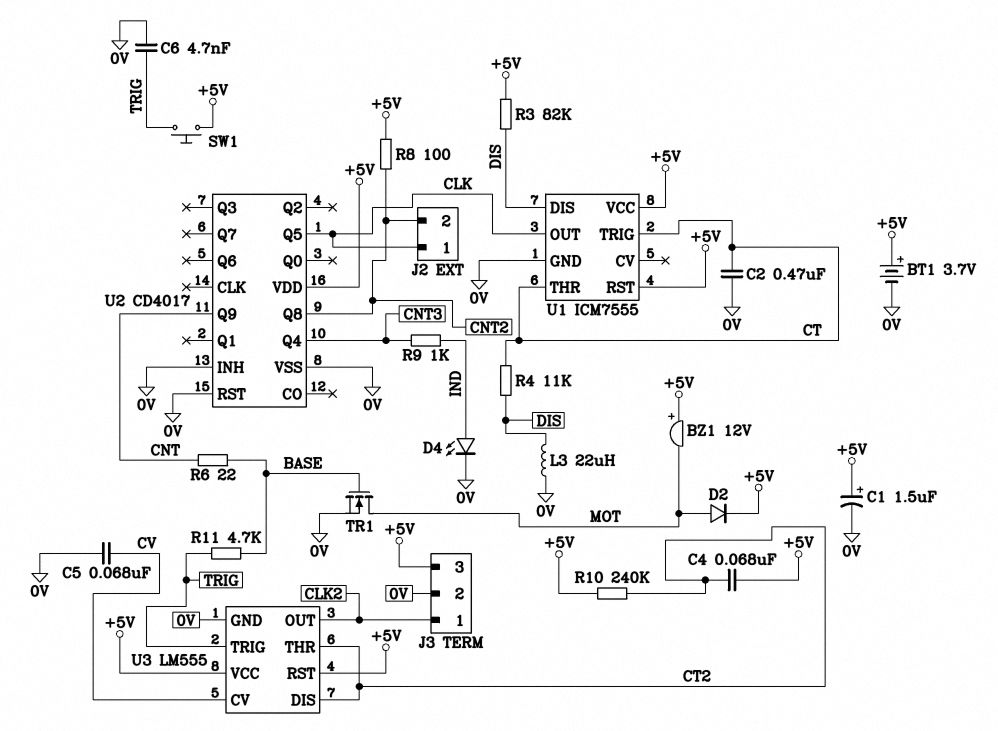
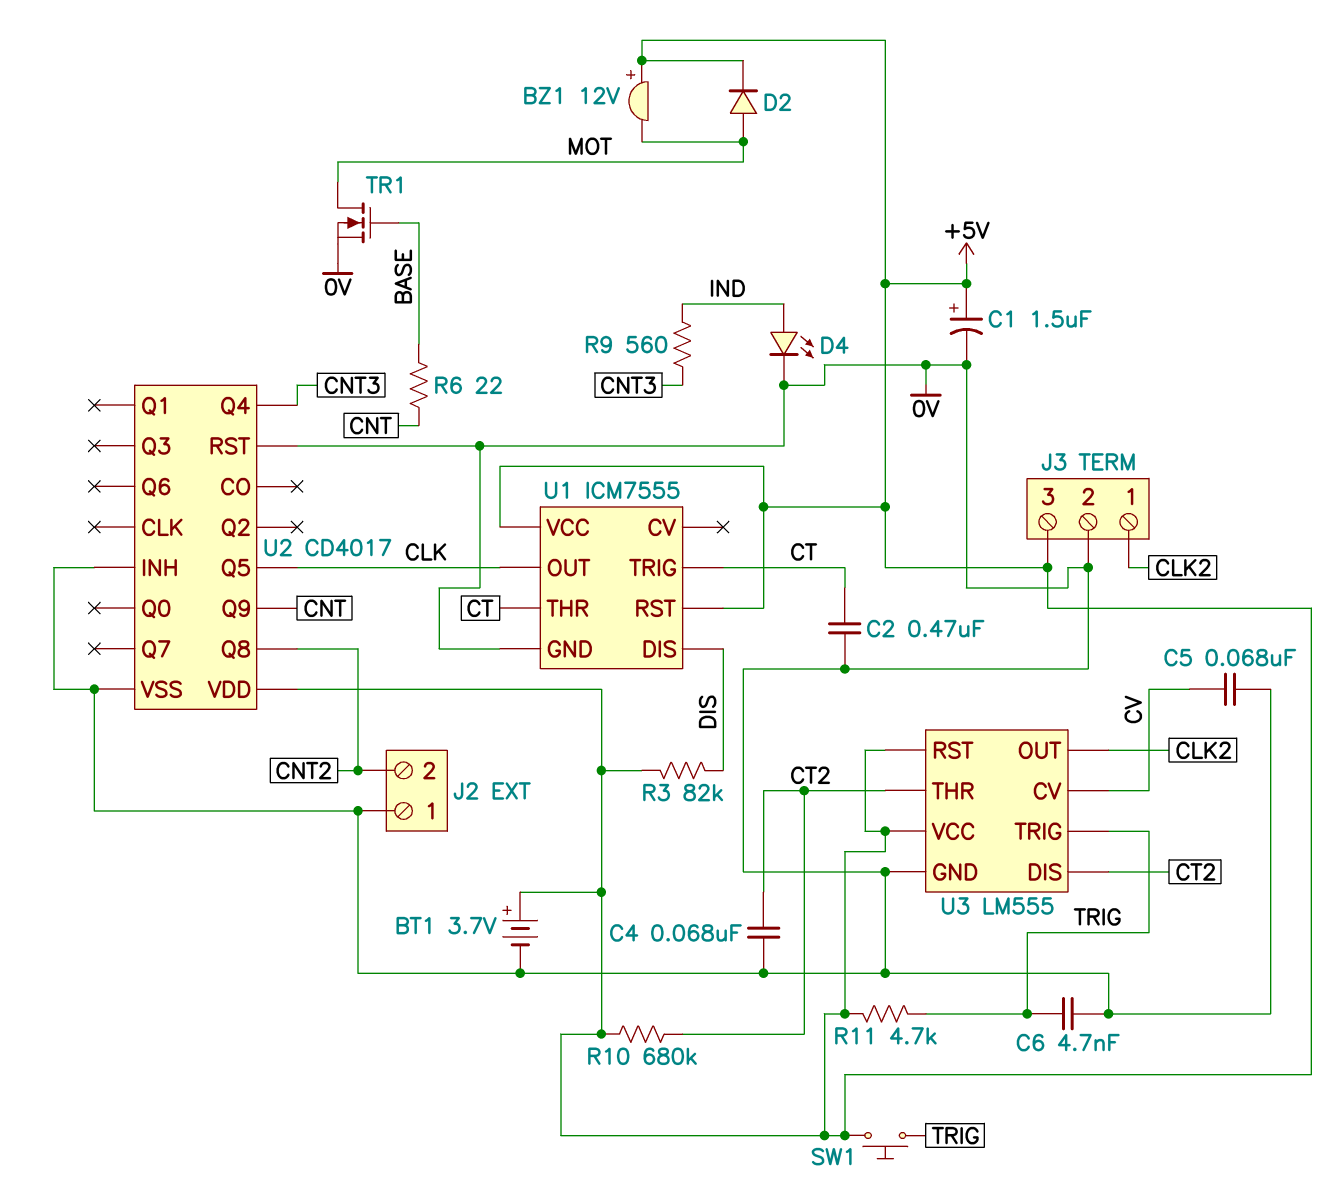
C4: 68nF (+5V, CT2) -> 68nF (0V, CT2)
J2 pin 1: CLK -> 0V
L3: 22uH (0V, DIS) -> none
R4: 11k (CT, DIS) -> none
R8: 100 (+5V, CNT2) -> none
R9: 1k (CNT3, IND) -> 560 (CNT3, IND)
R10: 240k (+5V, CT2) -> 680k (+5V, CT2)
R11: 4.7k (BASE, TRIG) -> 4.7k (+5V, TRIG)

